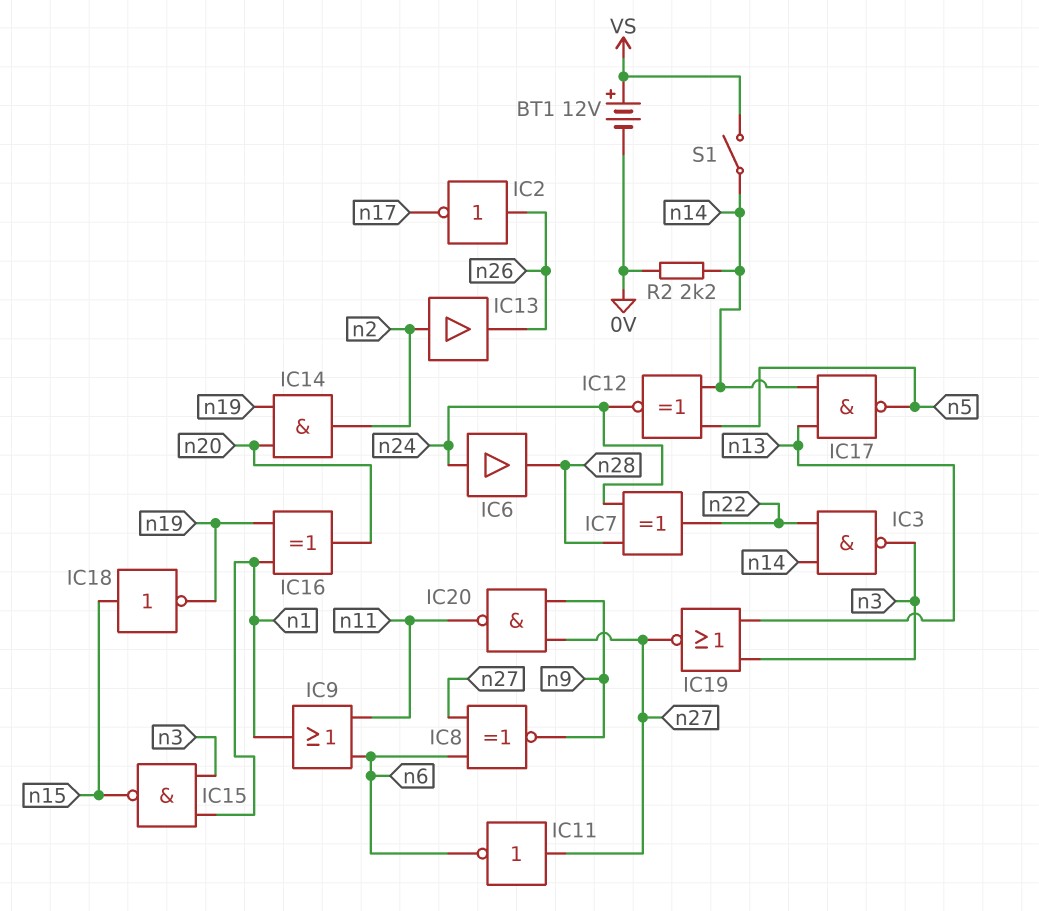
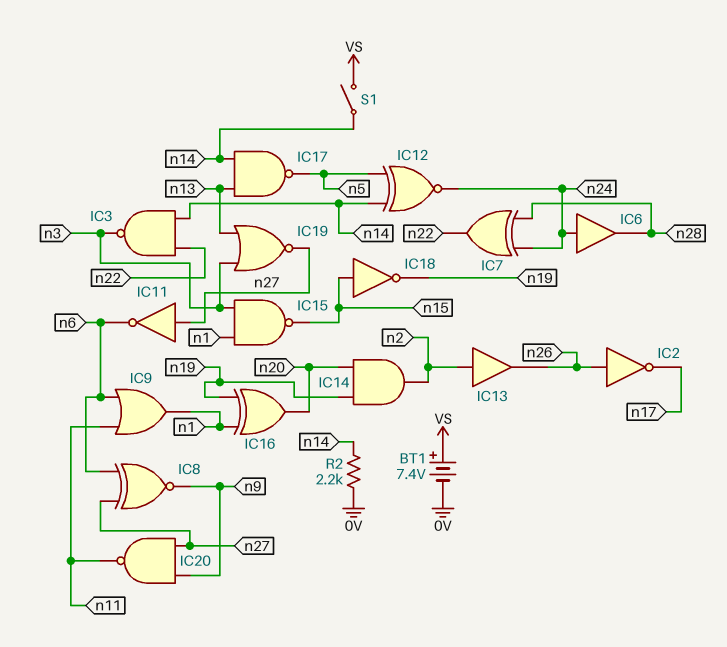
BT1: 12V (plus VS, minus 0V) -> 7.4V (plus VS, minus 0V)

